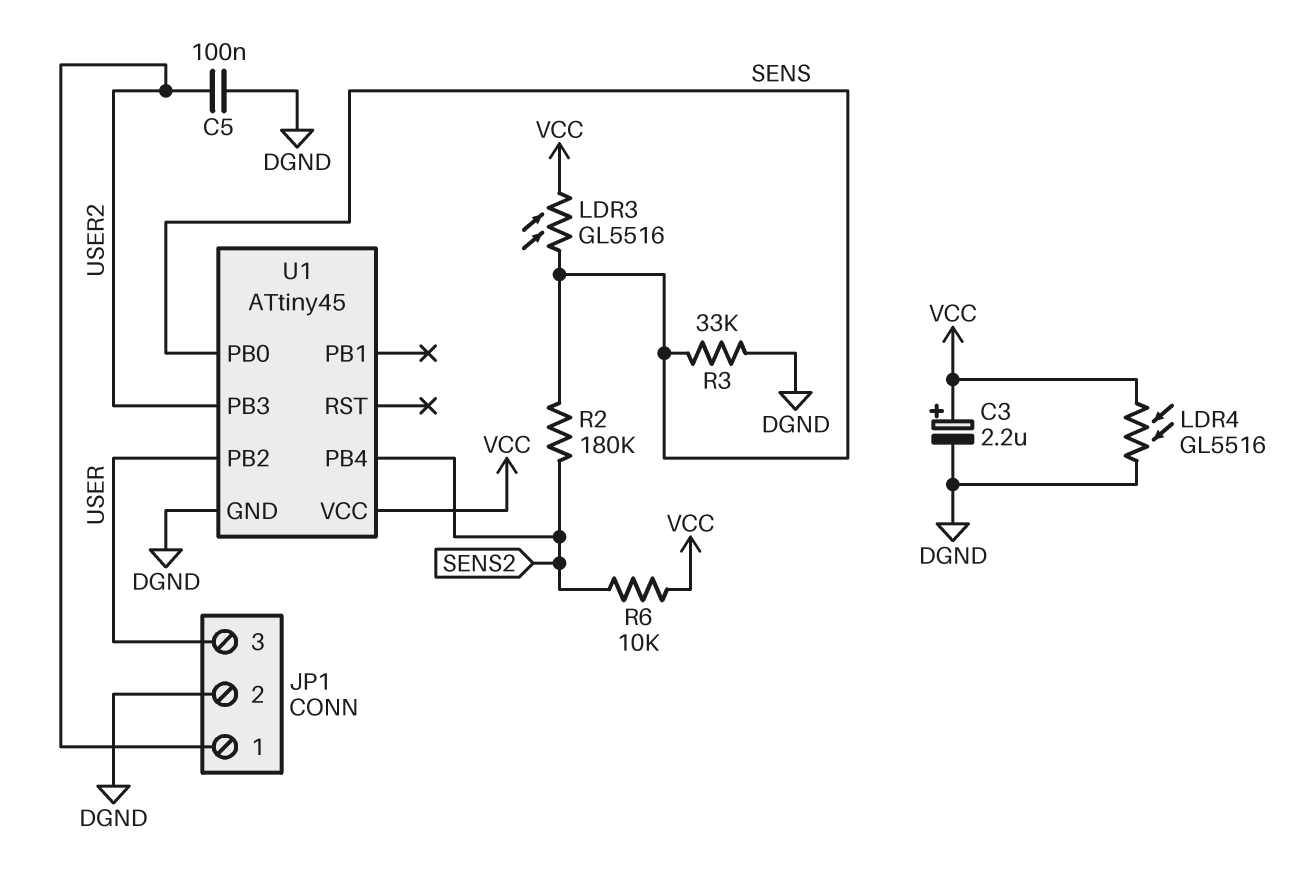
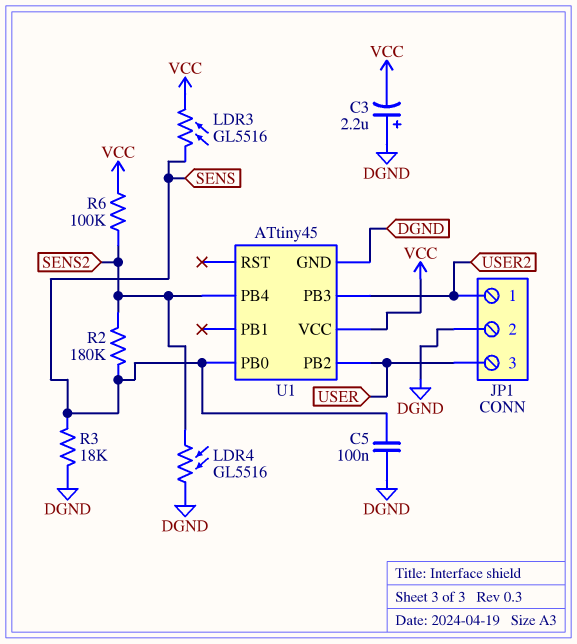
C3: 2.2uF (plus VCC, minus DGND) -> 2.2uF (plus DGND, minus VCC)
C5: 100nF (DGND, USER2) -> 100nF (DGND, SENS)
LDR4: GL5516 (DGND, VCC) -> GL5516 (DGND, SENS2)
R3: 33k (DGND, SENS) -> 18k (DGND, SENS)
R6: 10k (SENS2, VCC) -> 100k (SENS2, VCC)

